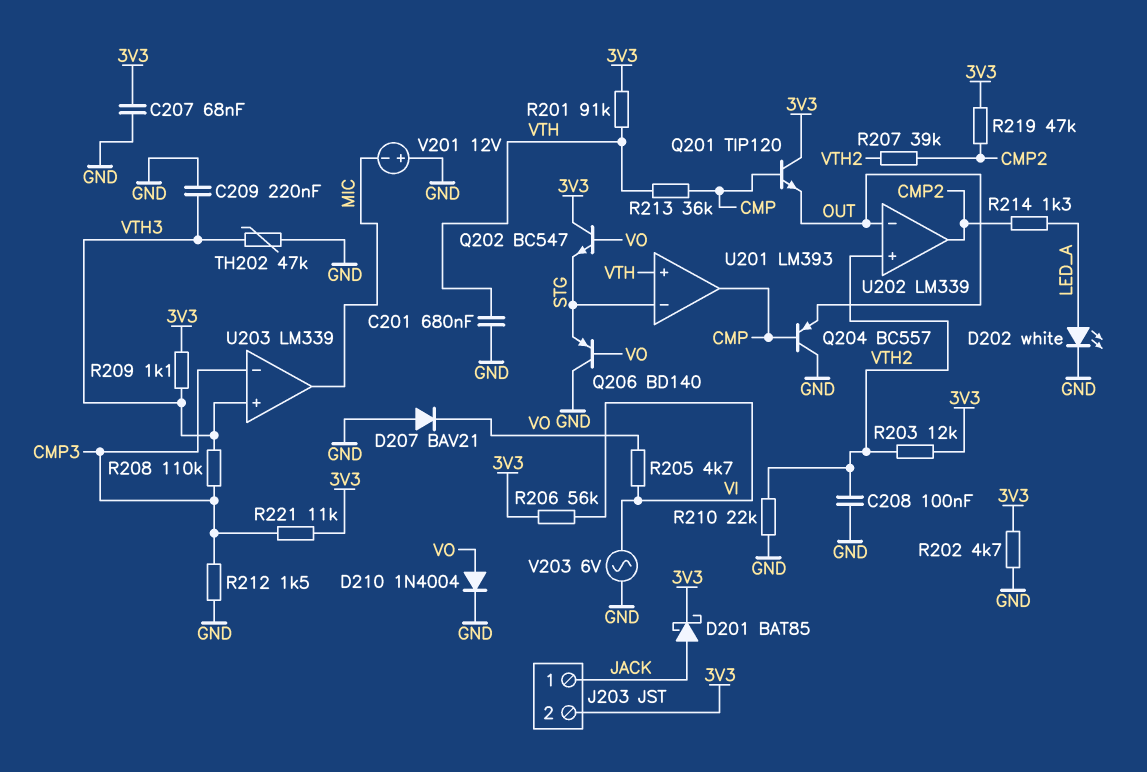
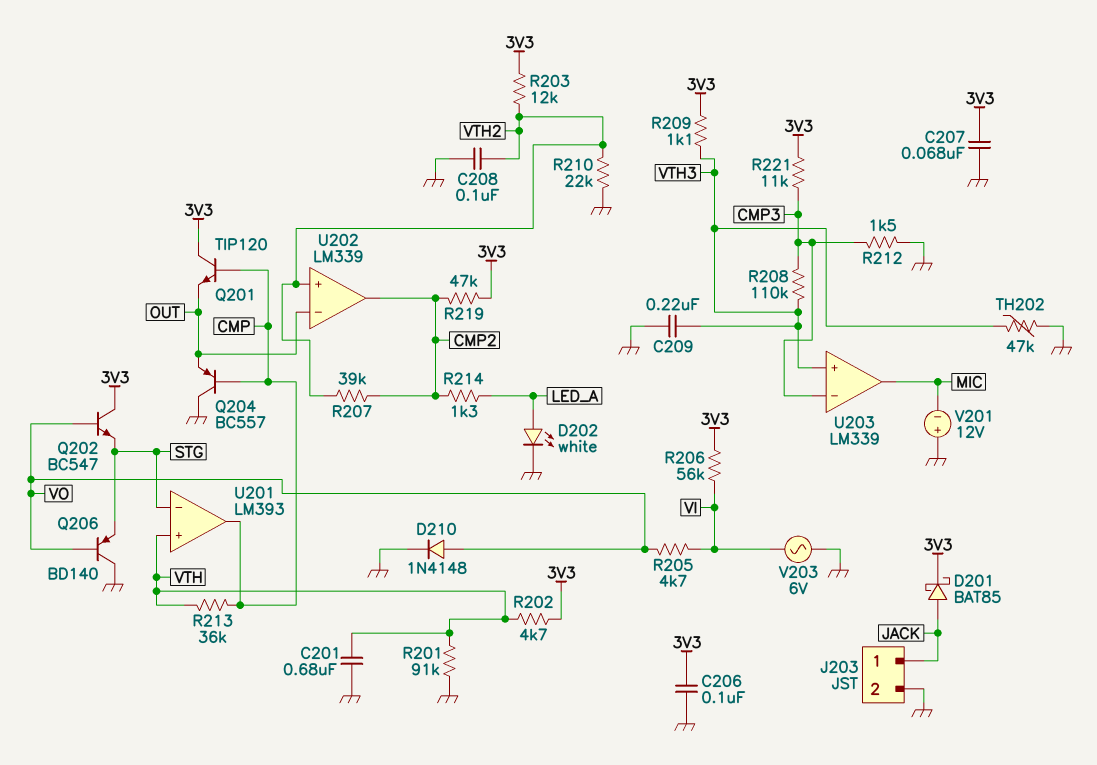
C206: none -> 100nF (3V3, GND)
D207: diode BAV21 (A GND, K VO) -> none
D210: diode 1N4004 (A VO, K GND) -> diode 1N4148 (A VO, K GND)
J203 pin 2: 3V3 -> GND
R201: 91k (3V3, VTH) -> 91k (GND, VTH)
R202: 4.7k (3V3, GND) -> 4.7k (3V3, VTH)

